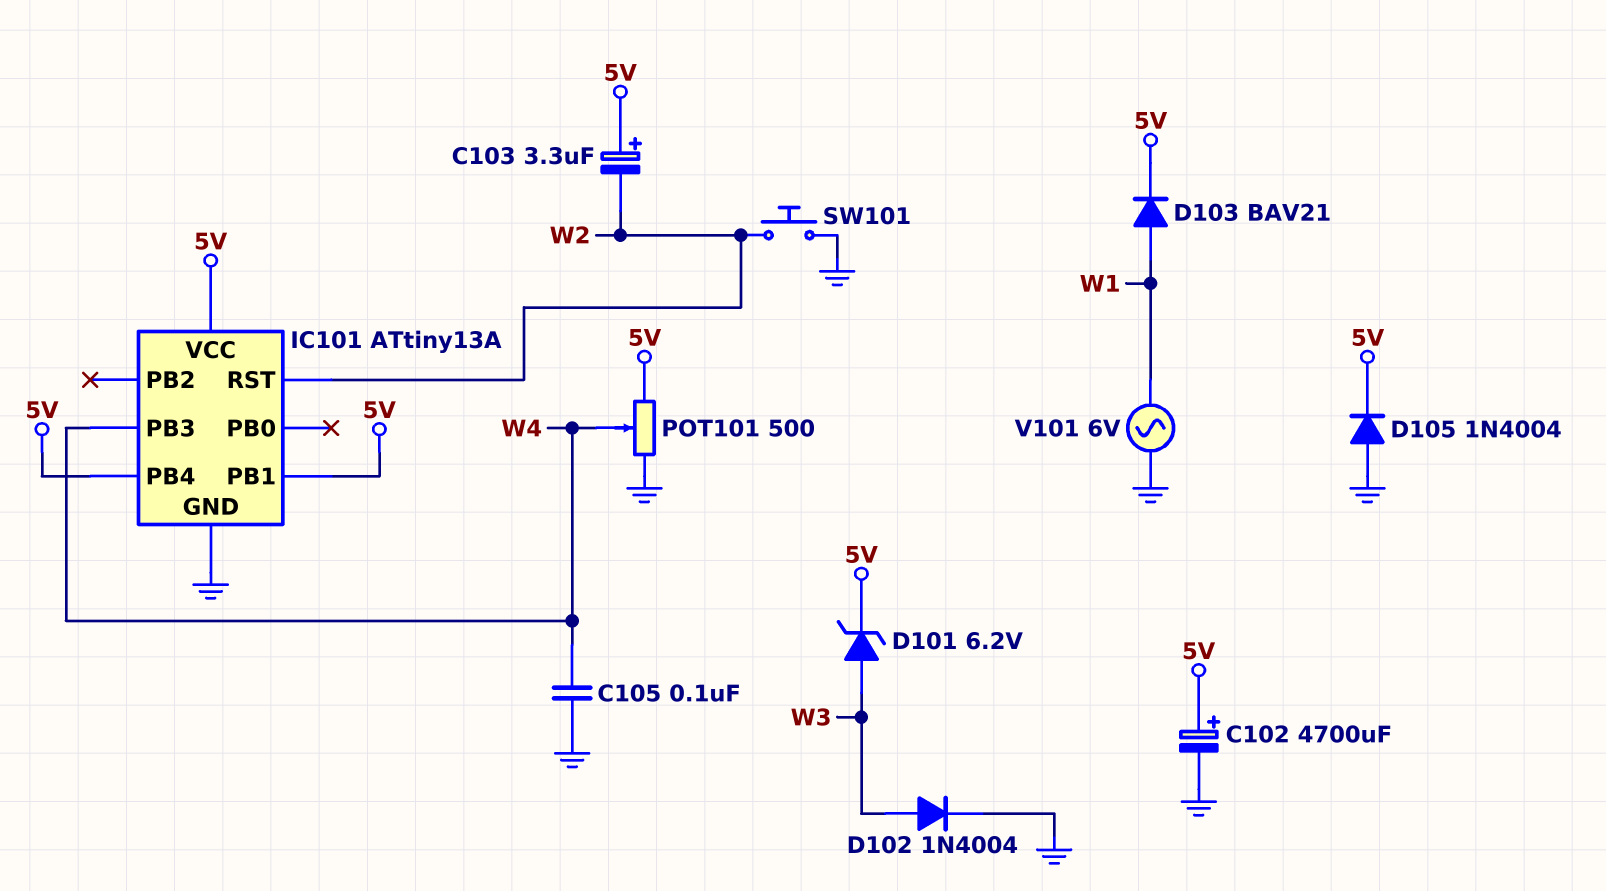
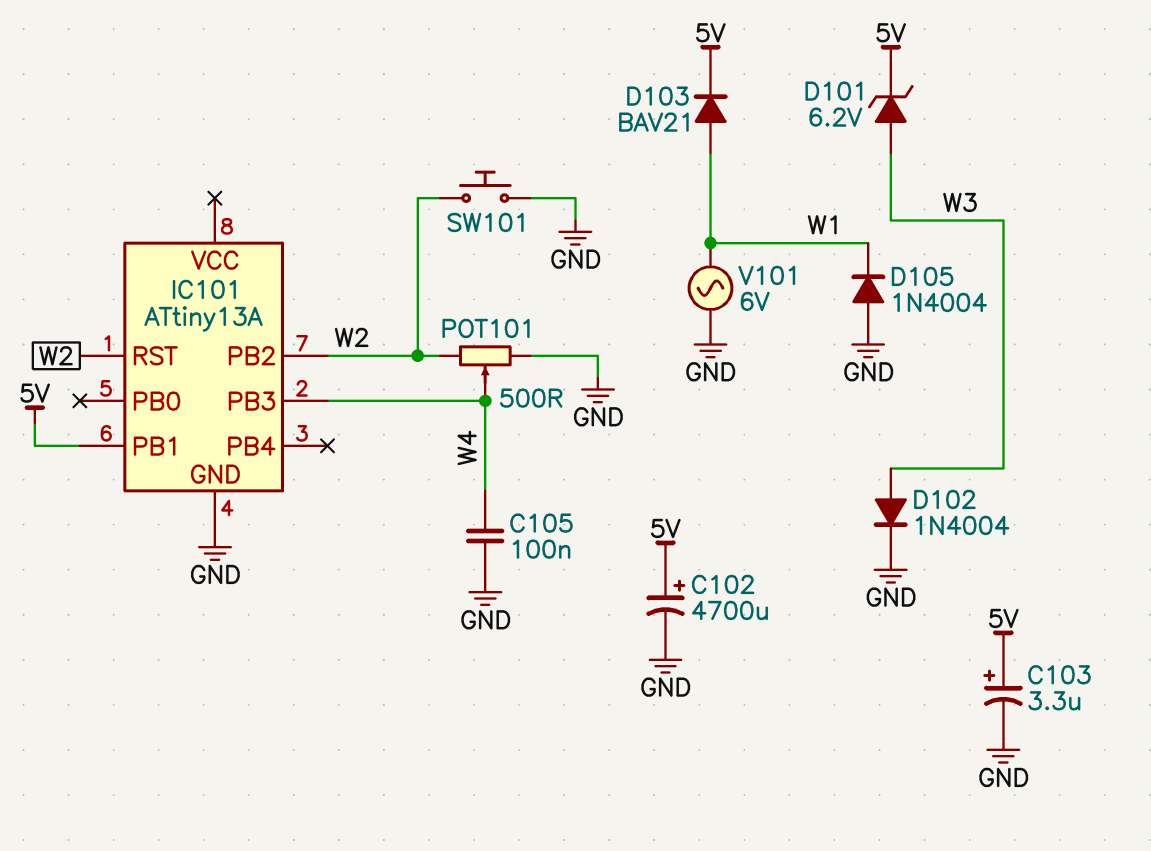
C103: 3.3uF (plus 5V, minus W2) -> 3.3uF (plus 5V, minus GND)
D105: diode 1N4004 (A GND, K 5V) -> diode 1N4004 (A GND, K W1)
IC101 pin PB2: none -> W2
IC101 pin PB4: 5V -> none
IC101 pin VCC: 5V -> none
POT101: 500 (5V, GND, wiper W4) -> 500 (GND, W2, wiper W4)

